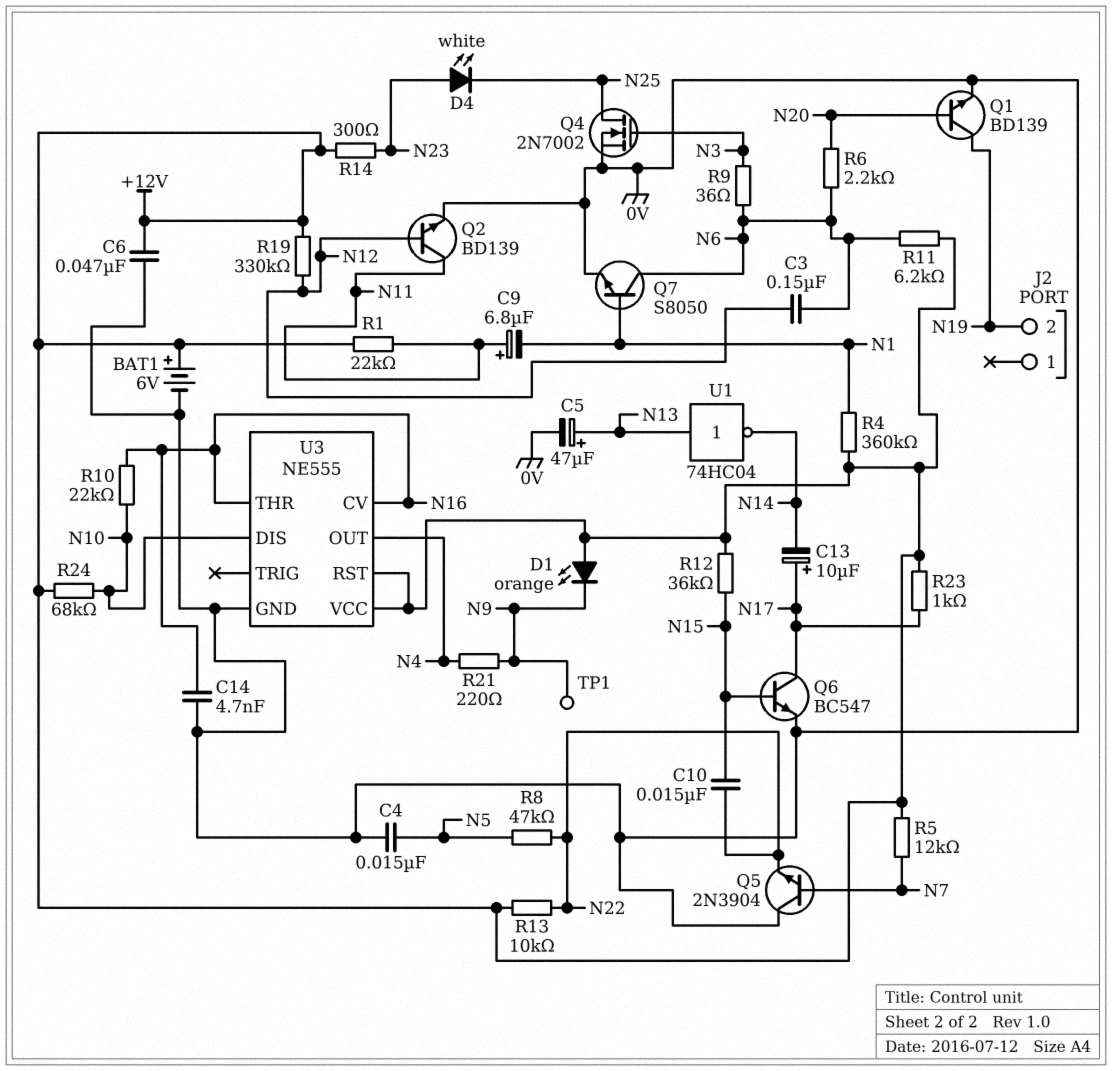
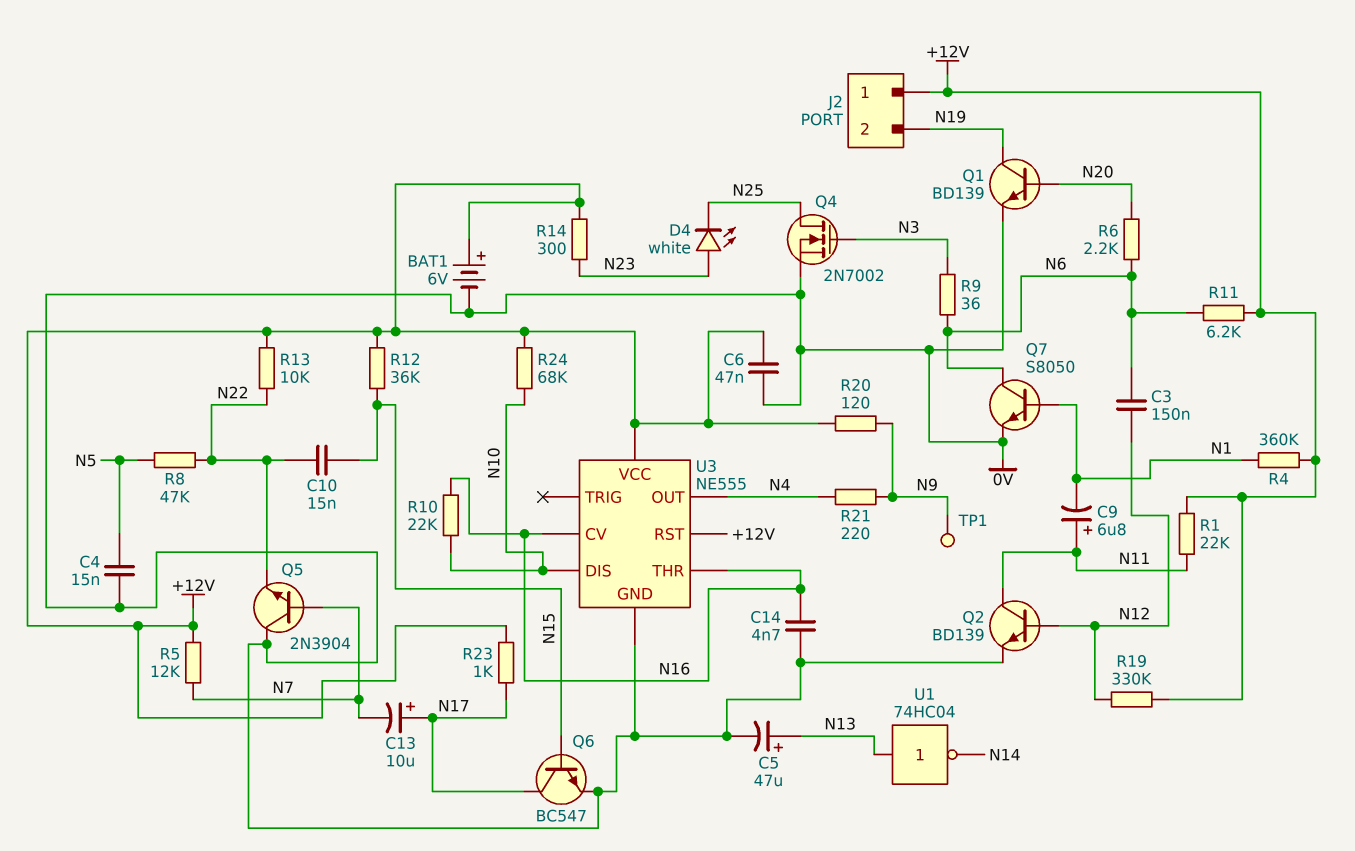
C13: 10uF (plus N17, minus N14) -> 10uF (plus N17, minus N7)
D1: LED orange (A +12V, K N9) -> none
J2 pin 1: none -> +12V
R20: none -> 120 (+12V, N9)

